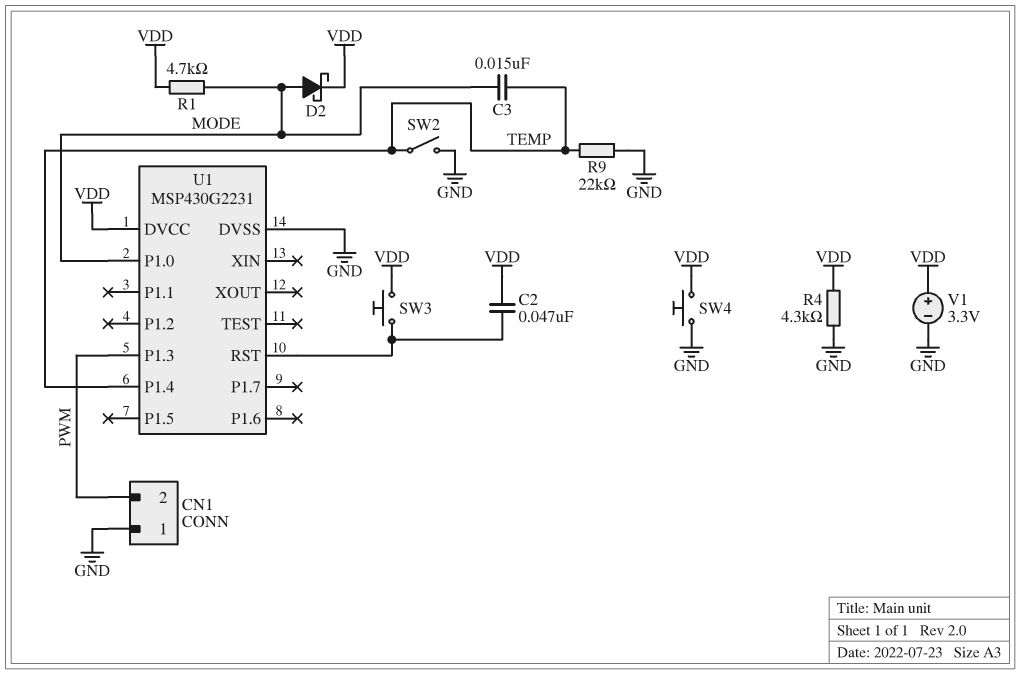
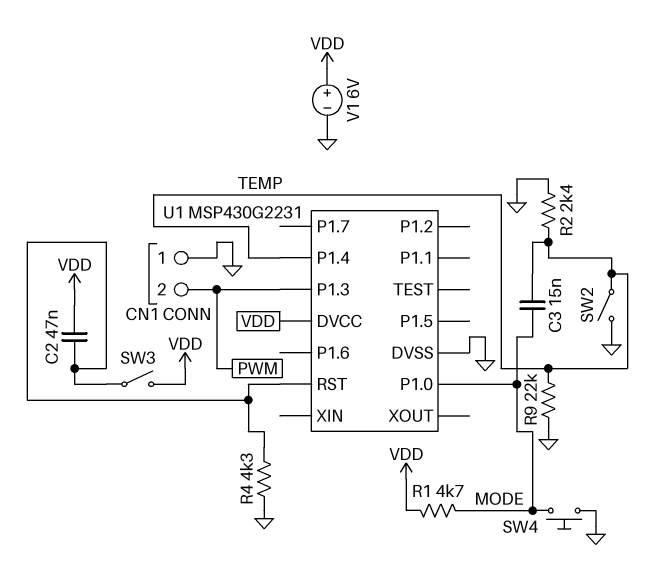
D2: schottky (A MODE, K VDD) -> none
R2: none -> 2.4k (GND, TEMP)
R4: 4.3k (GND, VDD) -> 4.3k (GND, U1/RST)
SW3: button (U1/RST, VDD) -> switch (U1/RST, VDD)
SW4: button (GND, VDD) -> button (GND, MODE)
V1: 3.3V (plus VDD, minus GND) -> 6V (plus VDD, minus GND)

